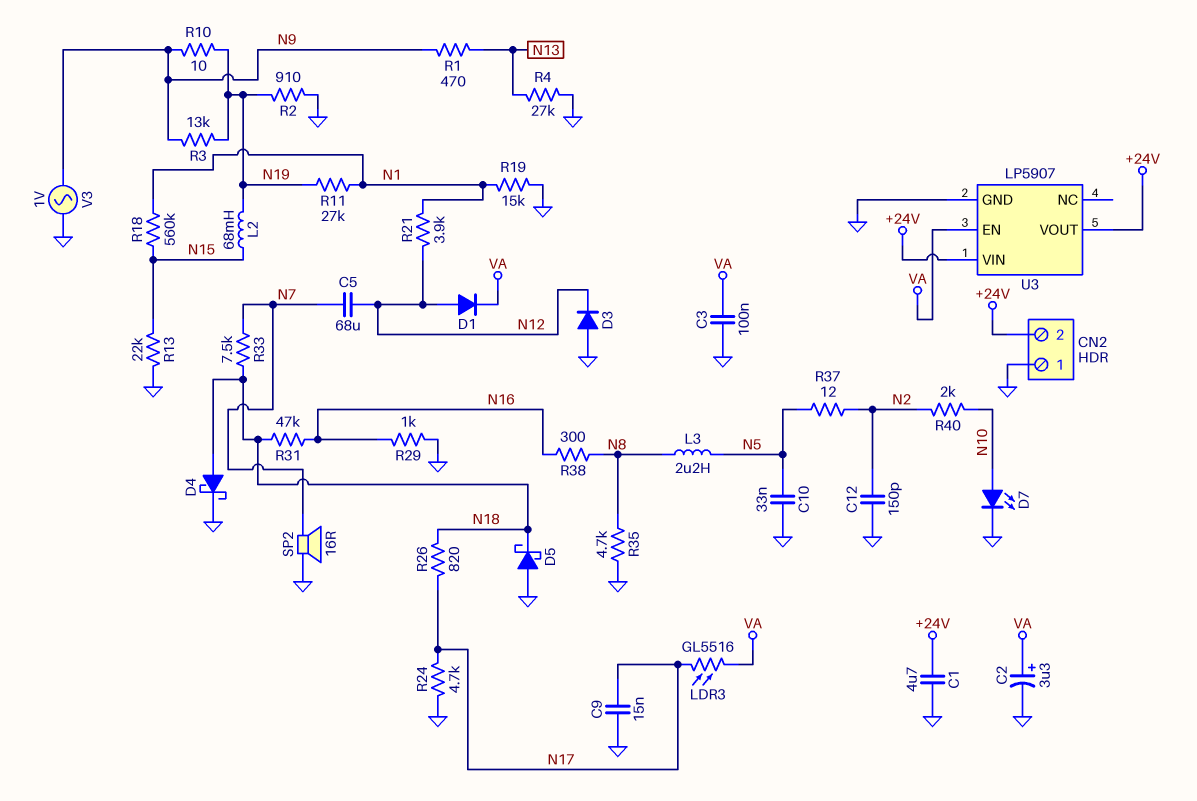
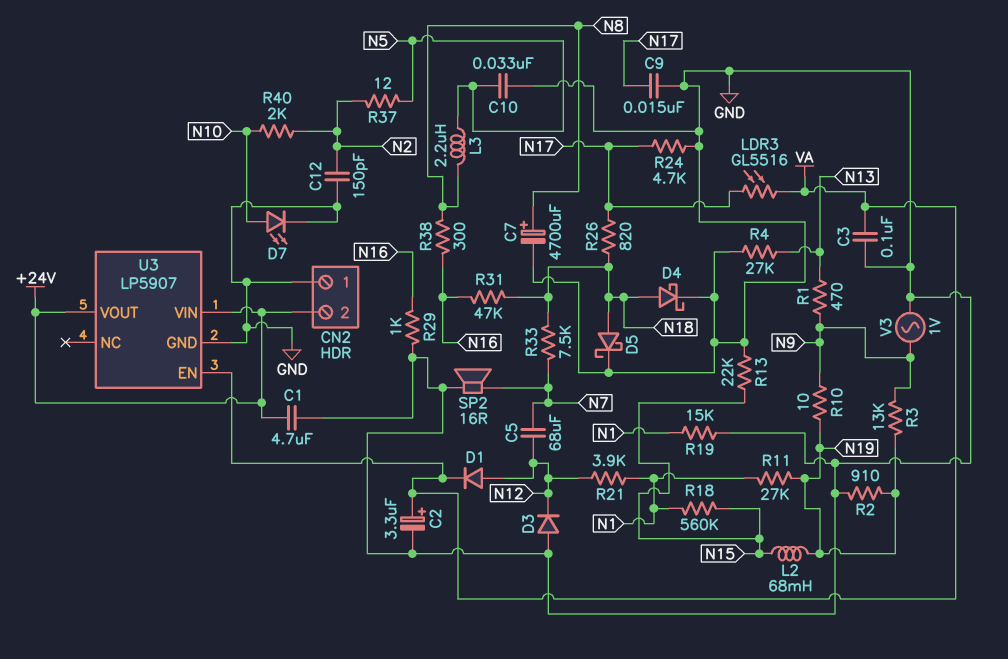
C7: none -> 4700uF (plus N8, minus GND)
D5: schottky (A GND, K N18) -> schottky (A N18, K GND)
R35: 4.7k (GND, N8) -> none

